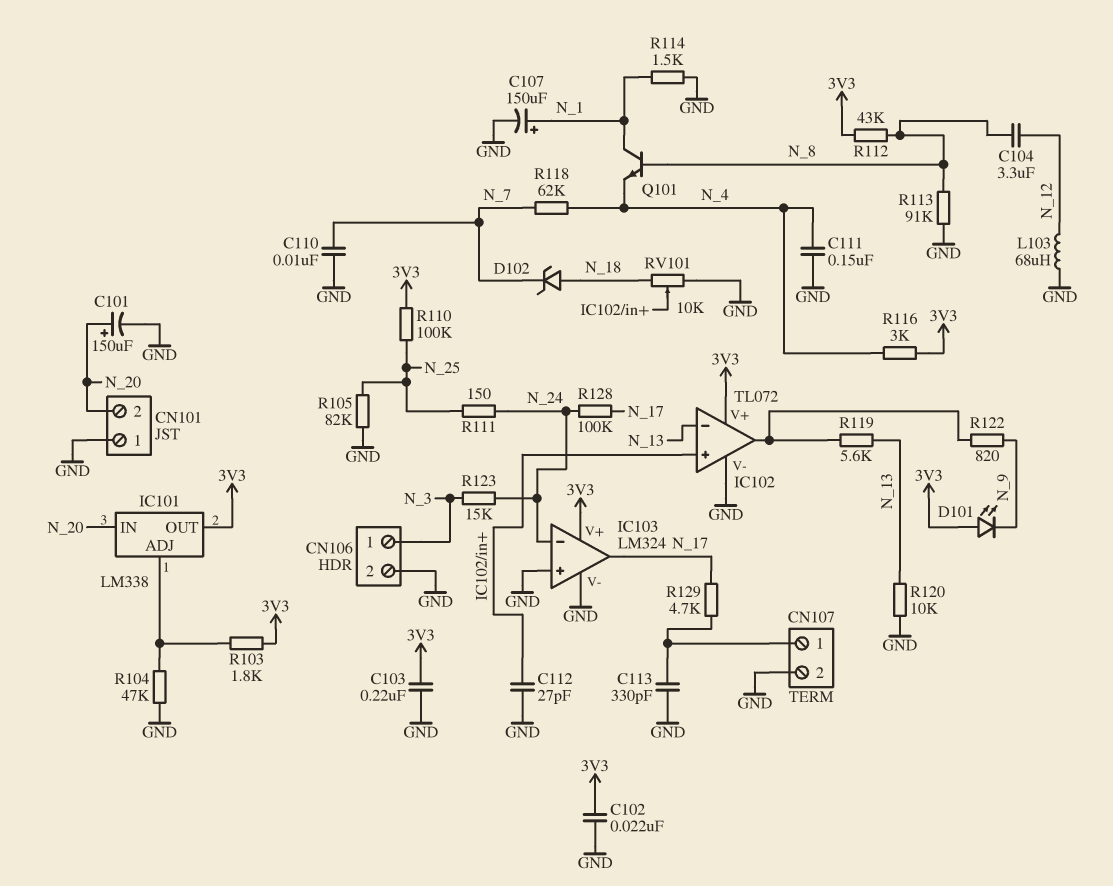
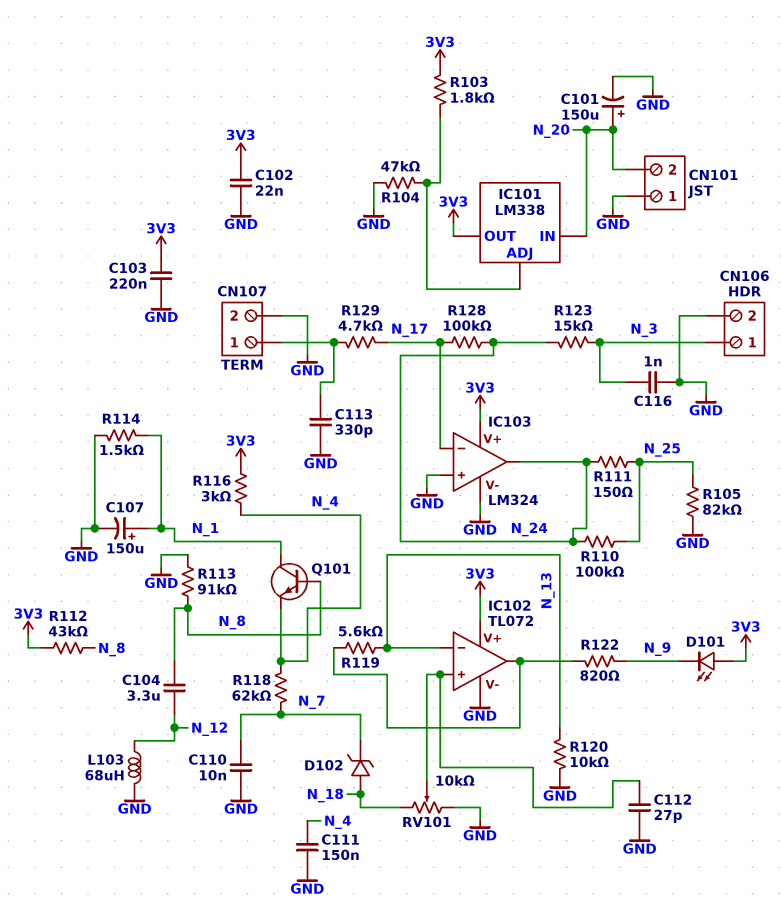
C116: none -> 1nF (GND, N_3)
IC103 pin in-: N_24 -> N_17
IC103 pin out: N_17 -> N_24
R110: 100k (3V3, N_25) -> 100k (N_24, N_25)

